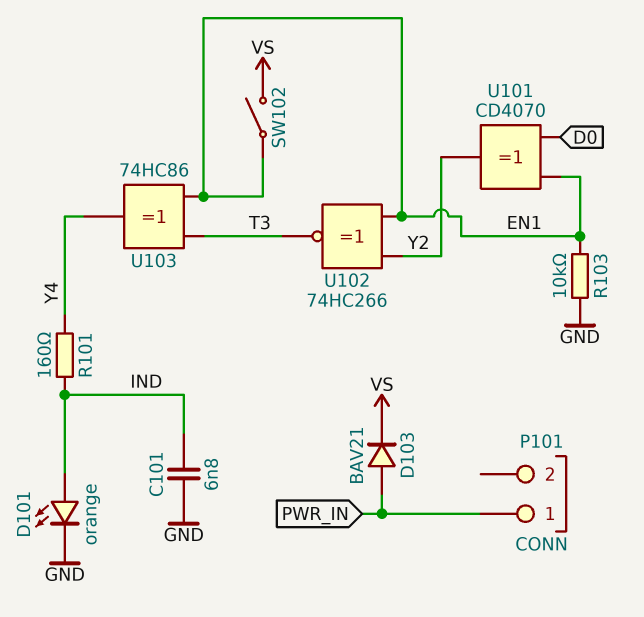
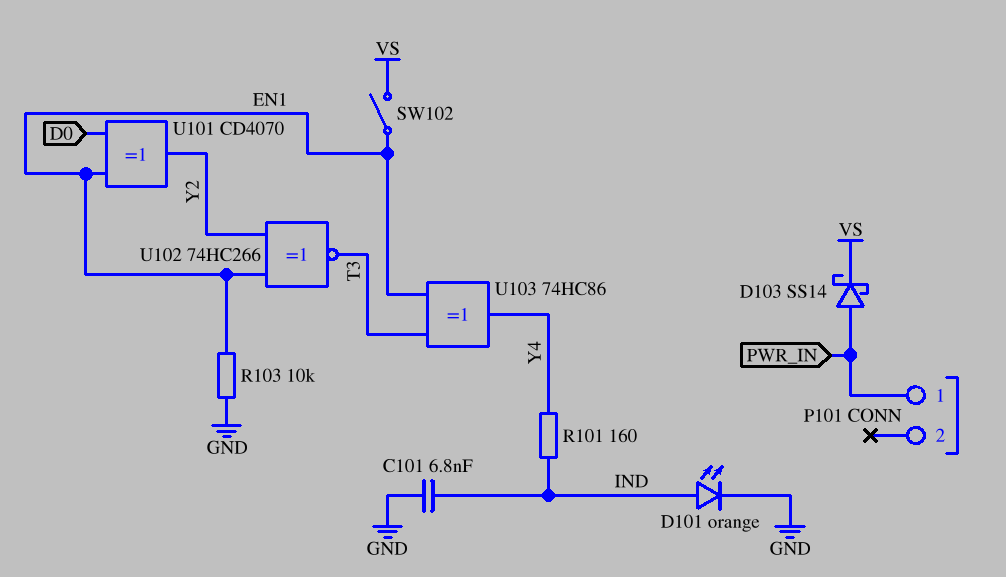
D103: diode BAV21 (A PWR_IN, K VS) -> schottky SS14 (A PWR_IN, K VS)

